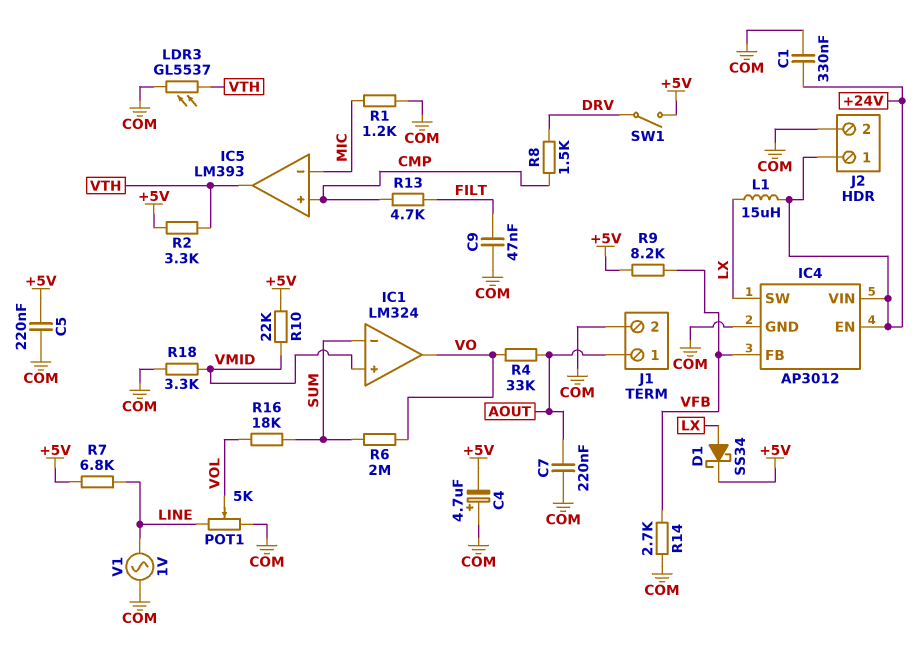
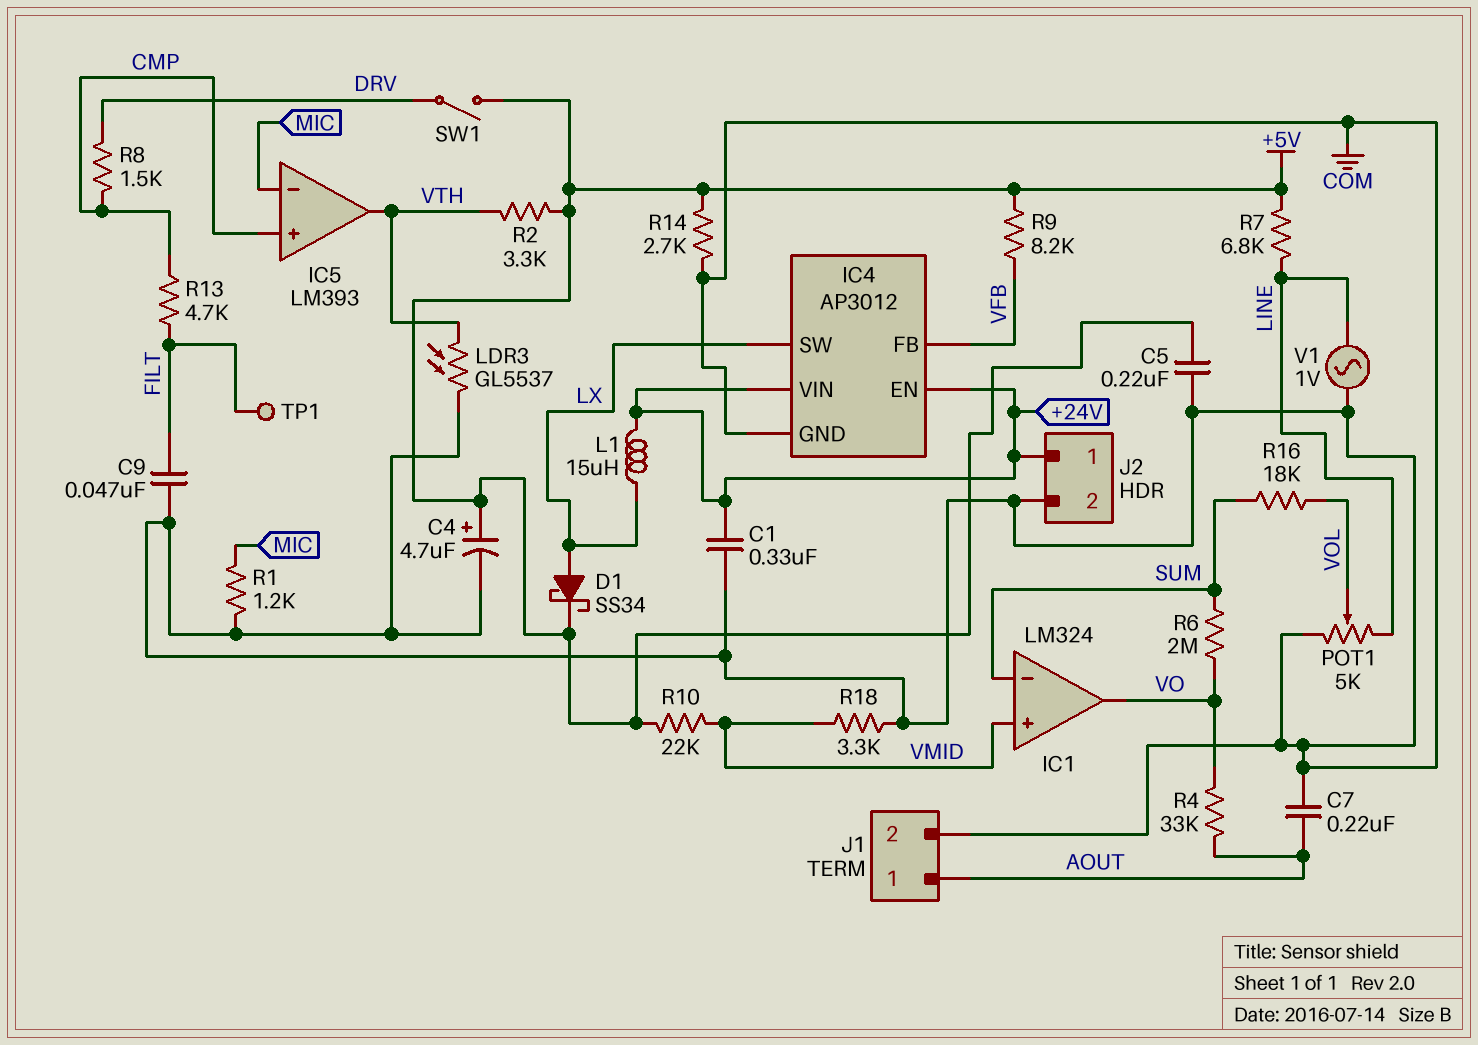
C4: 4.7uF (plus COM, minus +5V) -> 4.7uF (plus +5V, minus COM)
R14: 2.7k (COM, VFB) -> 2.7k (+5V, COM)
TP1: none -> test point (FILT)

